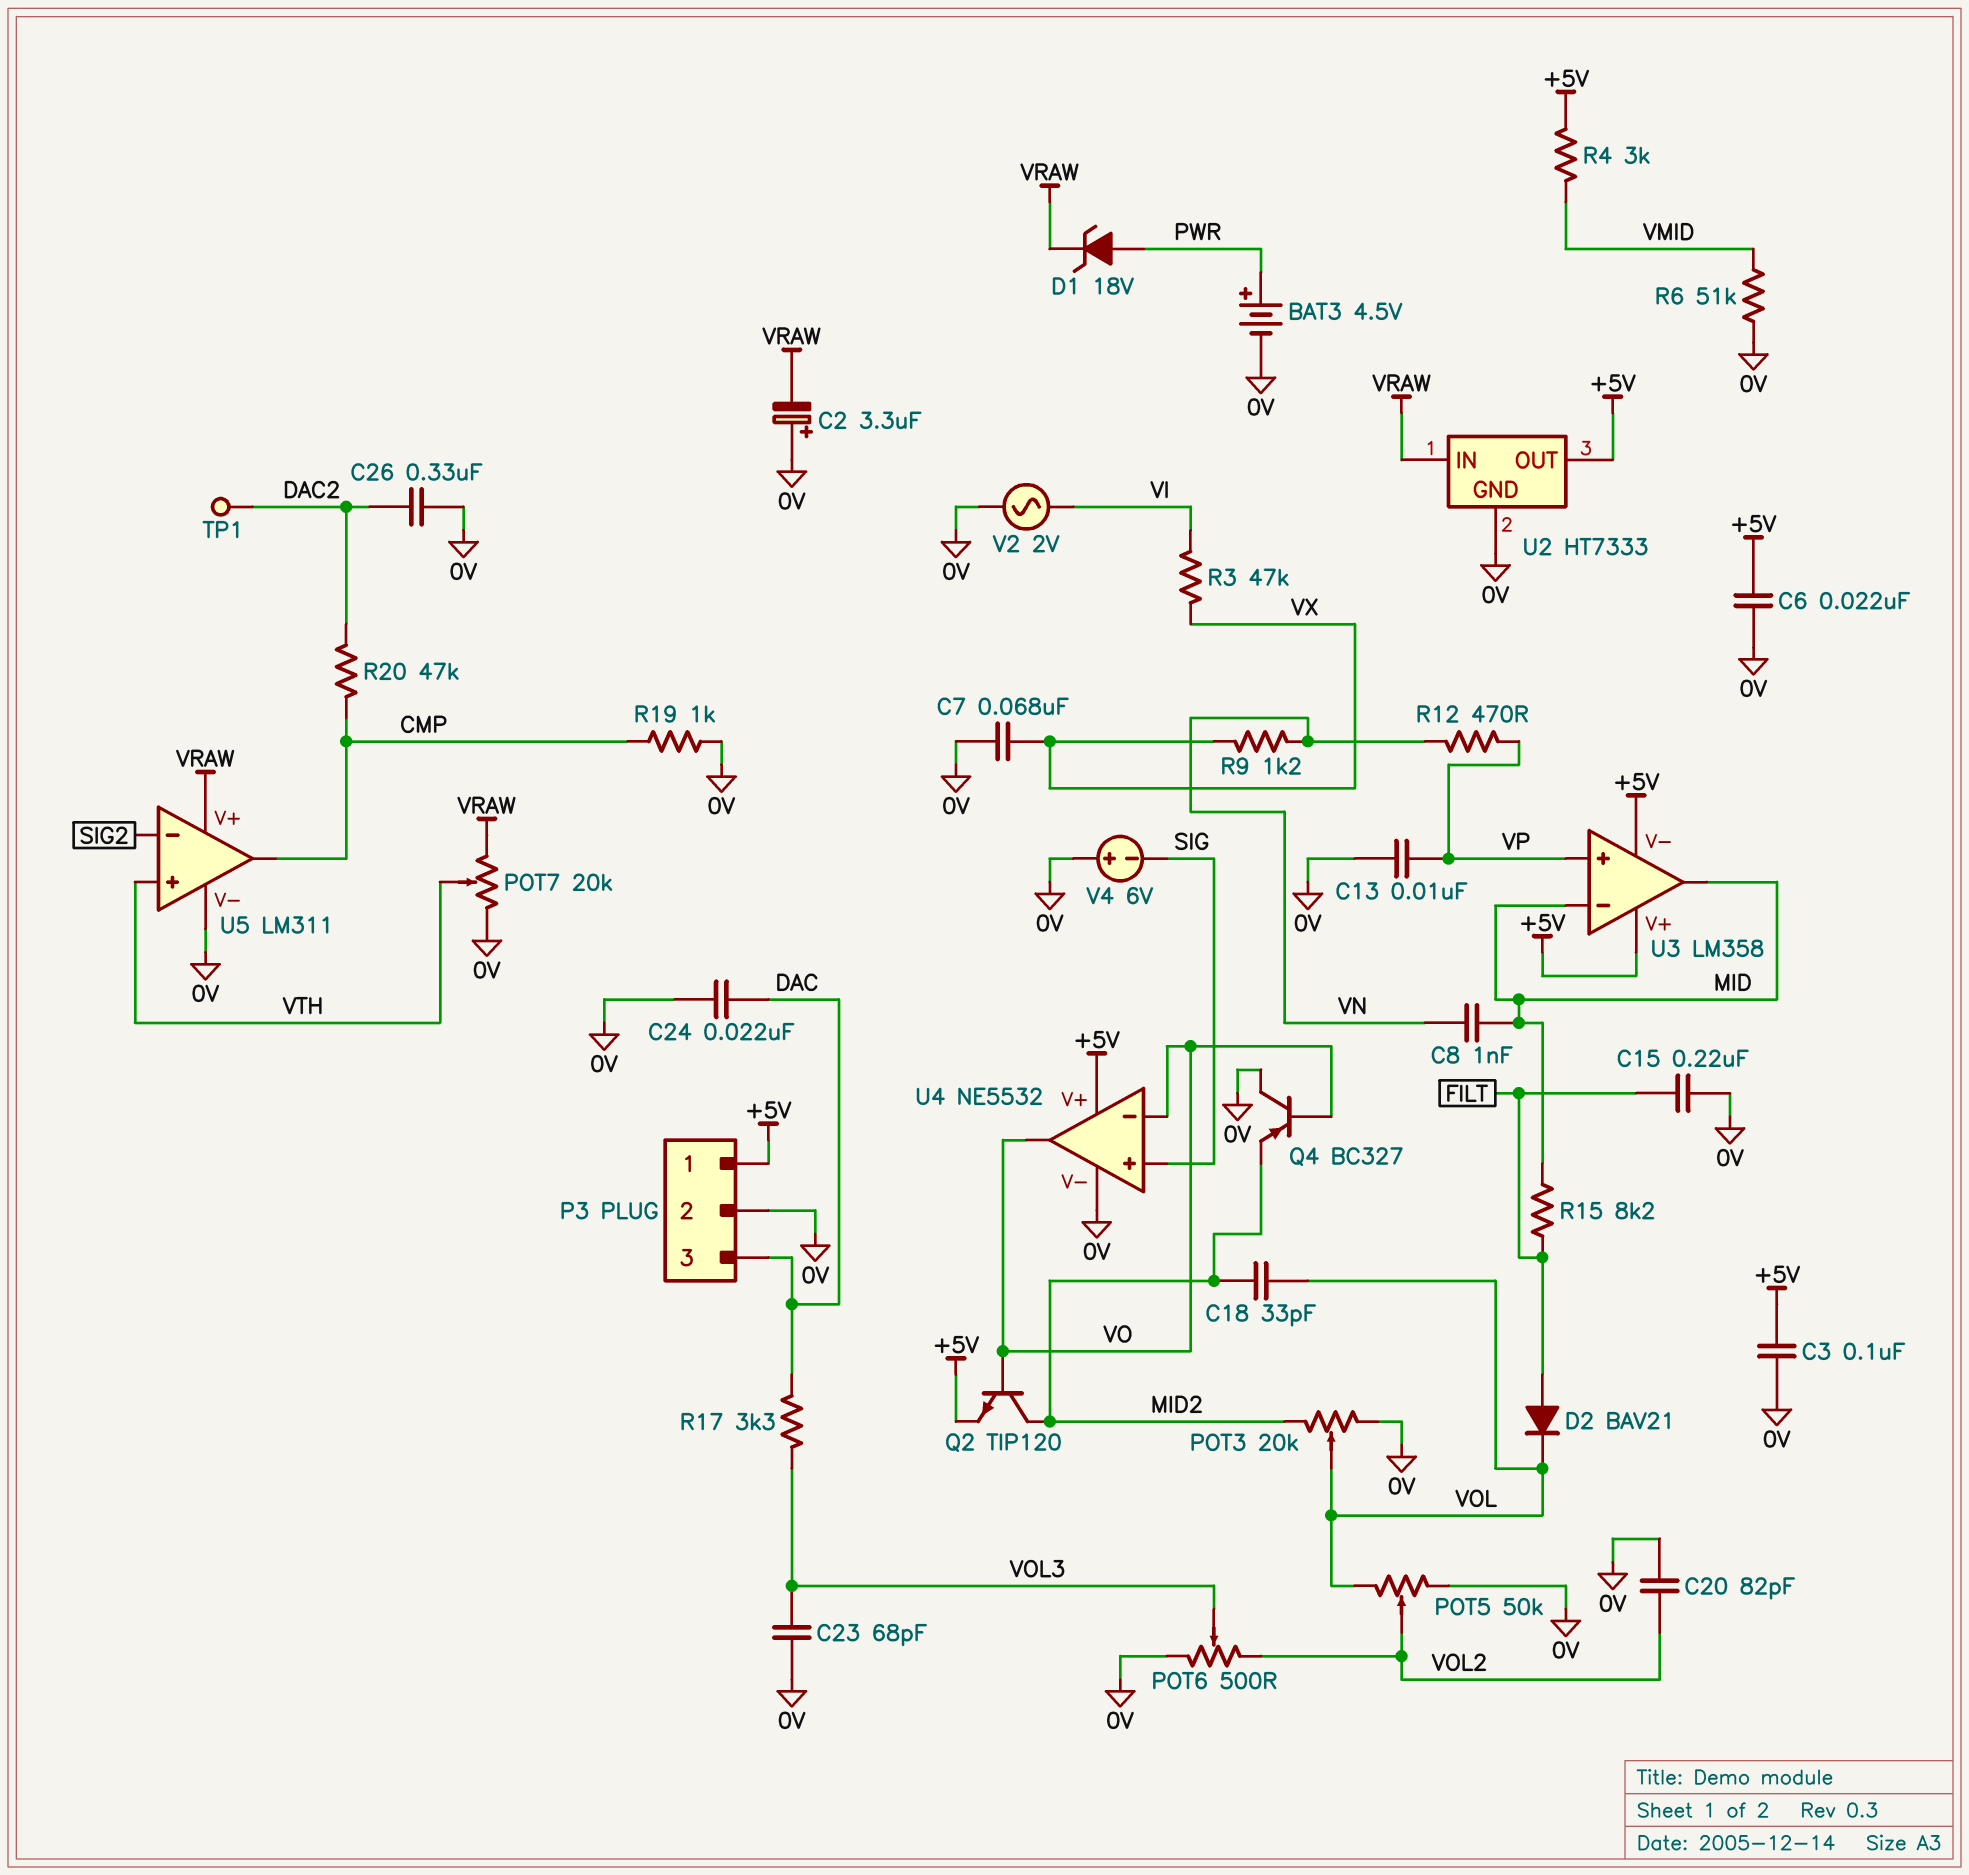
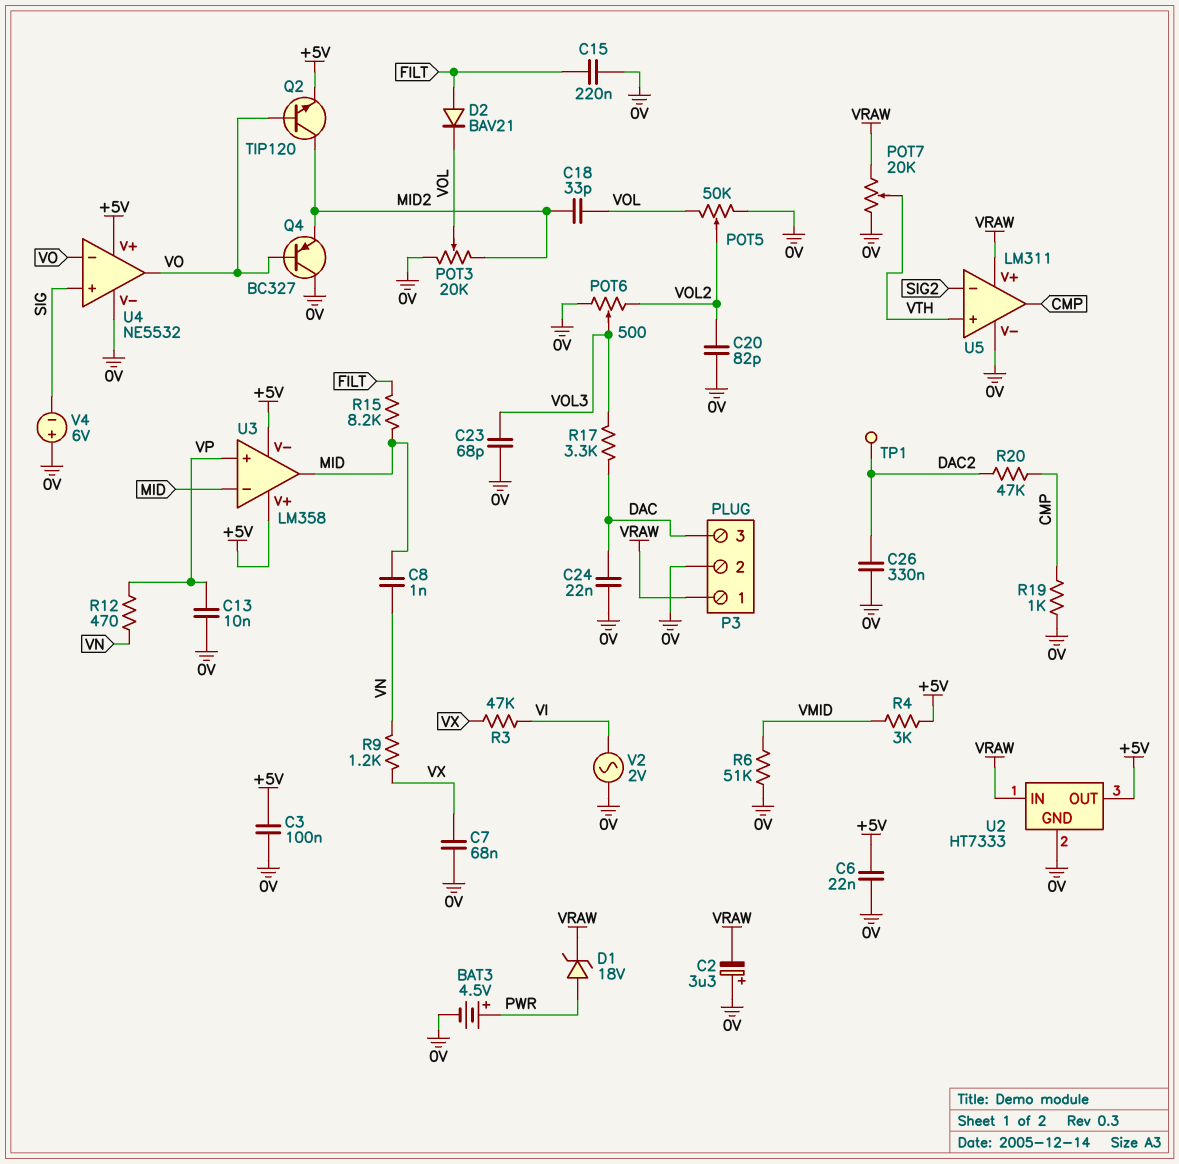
P3 pin 1: +5V -> VRAW

